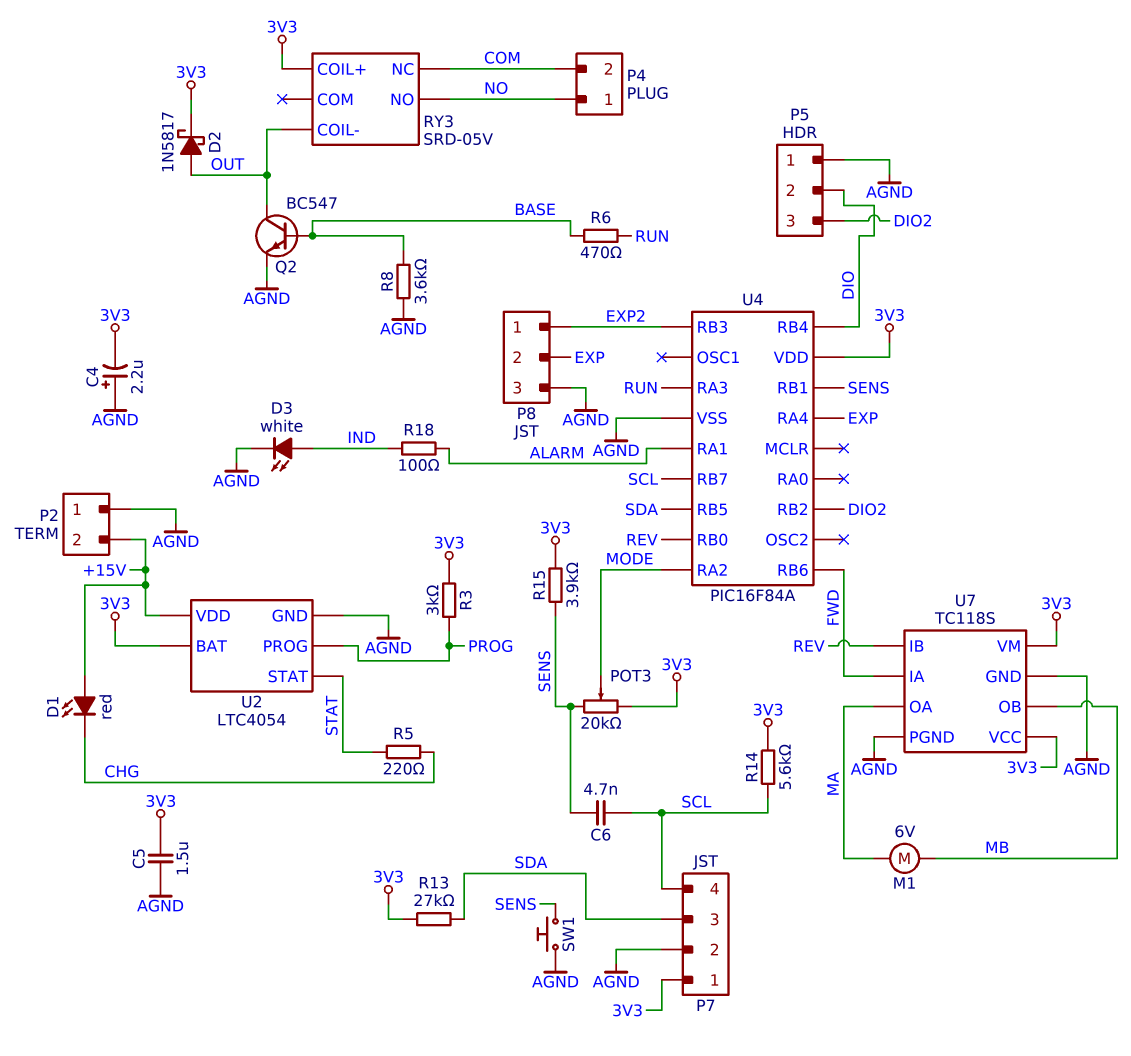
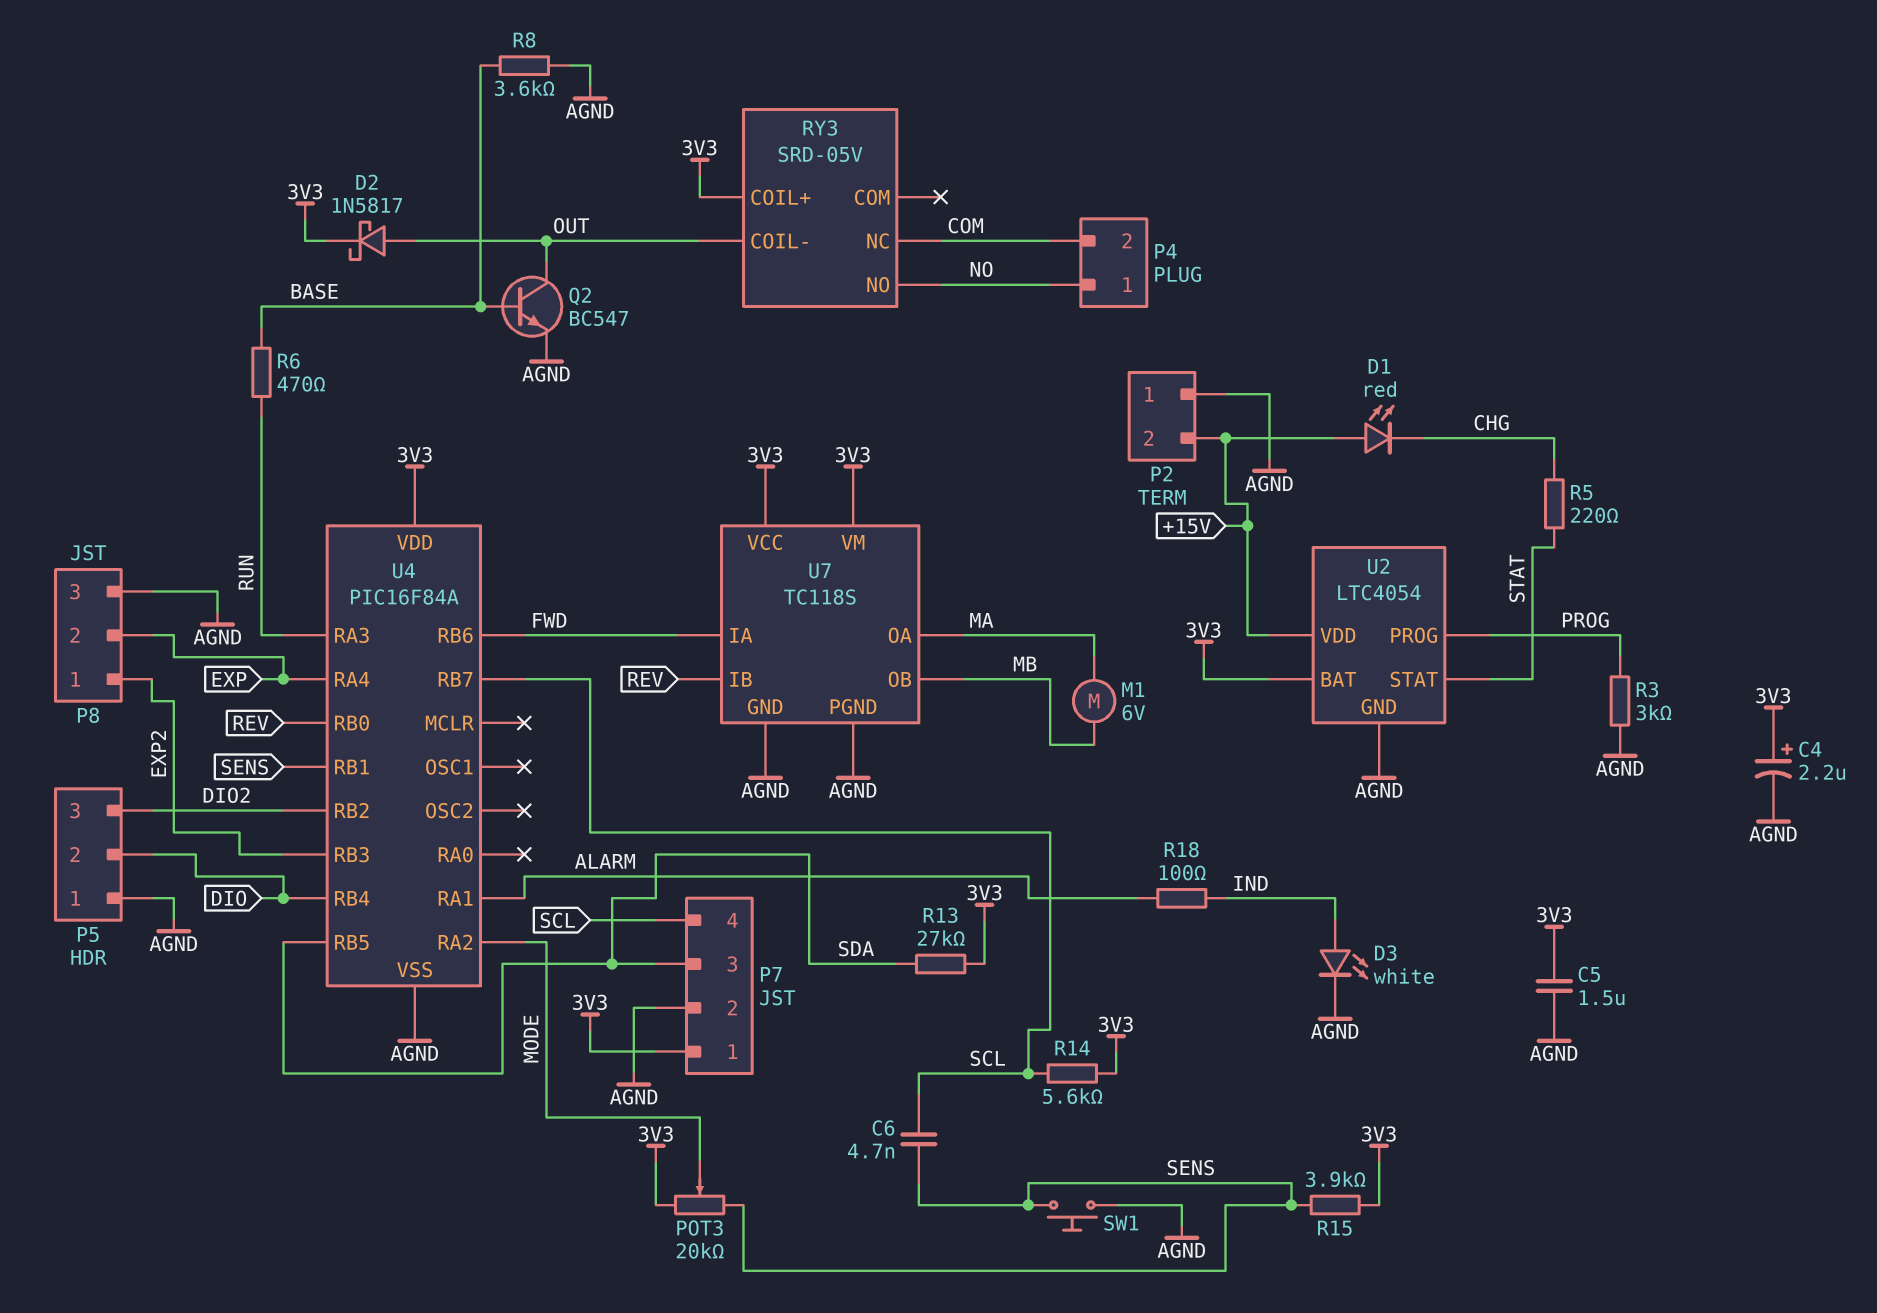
C4: 2.2uF (plus AGND, minus 3V3) -> 2.2uF (plus 3V3, minus AGND)
R3: 3k (3V3, PROG) -> 3k (AGND, PROG)

